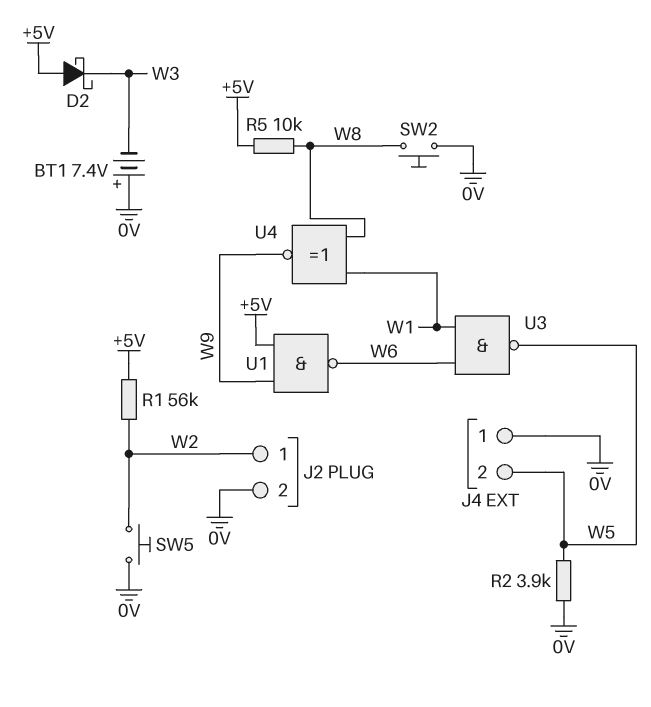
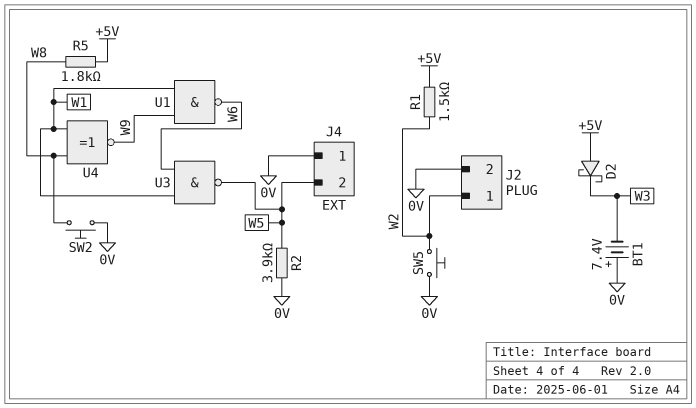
R1: 56k (+5V, W2) -> 1.5k (+5V, W2)
R5: 10k (+5V, W8) -> 1.8k (+5V, W8)
U1: NAND (in +5V, in W9, out W6) -> NAND (in W1, in W9, out W6)

